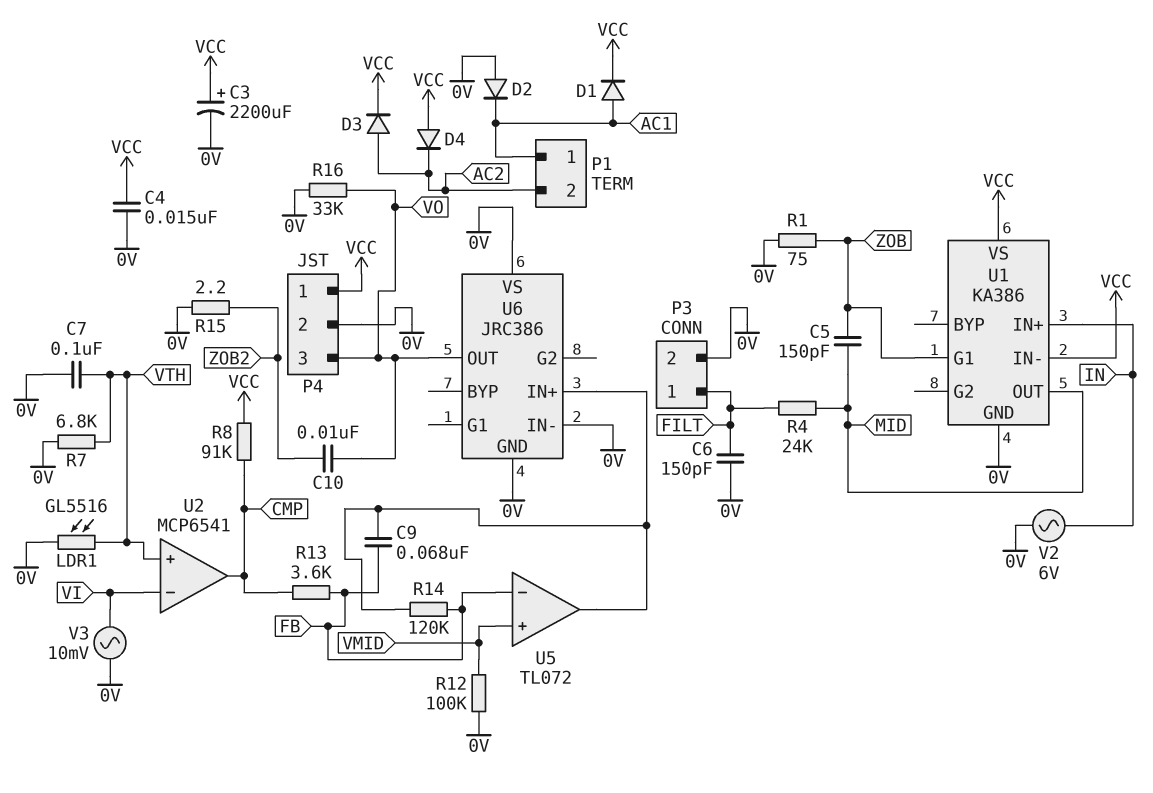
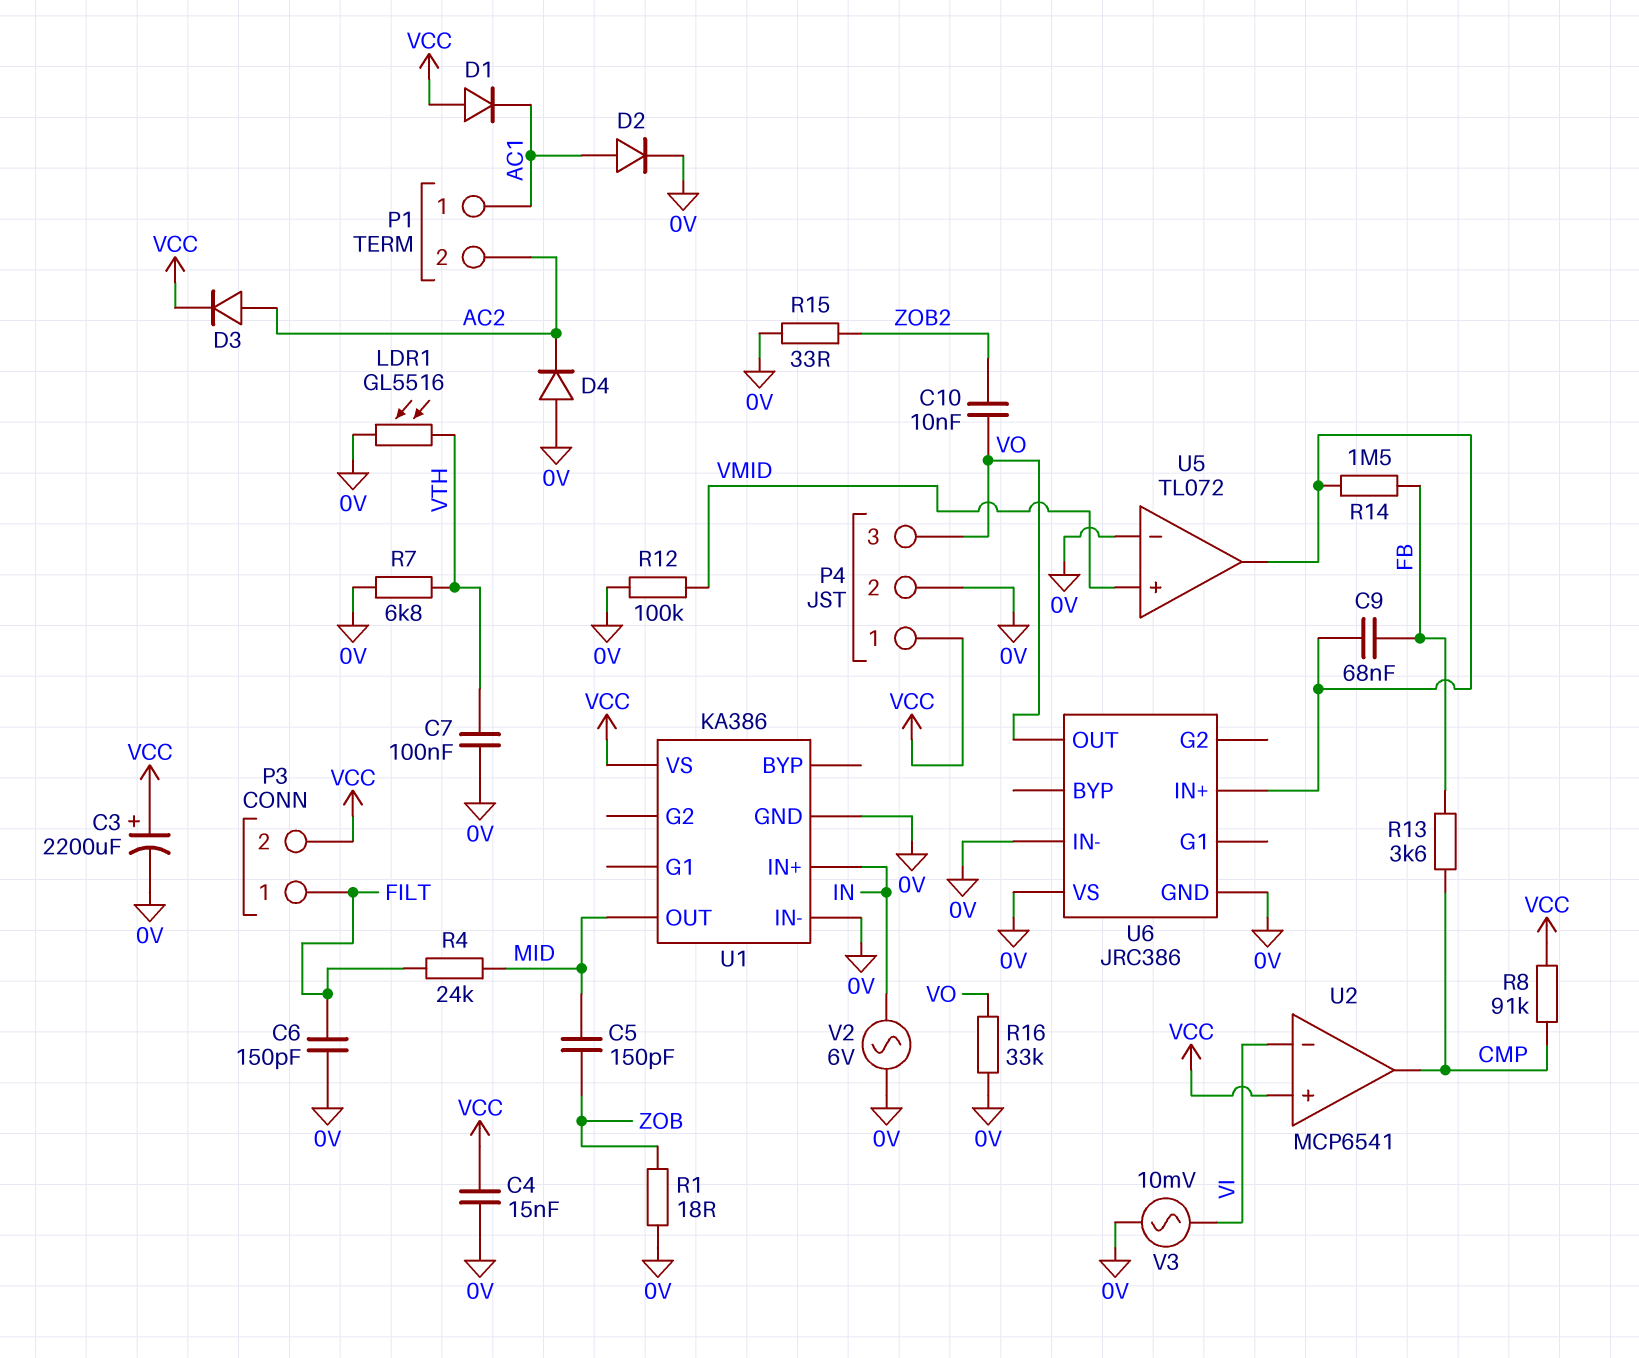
D1: diode (A AC1, K VCC) -> diode (A VCC, K AC1)
D2: diode (A 0V, K AC1) -> diode (A AC1, K 0V)
D4: diode (A VCC, K AC2) -> diode (A 0V, K AC2)
P3 pin 2: 0V -> VCC
R1: 75 (0V, ZOB) -> 18 (0V, ZOB)
R14: 120k (FB, U5/out) -> 1.5M (FB, U5/out)
R15: 2.2 (0V, ZOB2) -> 33 (0V, ZOB2)
U1 pin G1: ZOB -> none
U1 pin IN-: VCC -> 0V
U2 pin in+: VTH -> VCC
U5 pin in-: FB -> 0V

